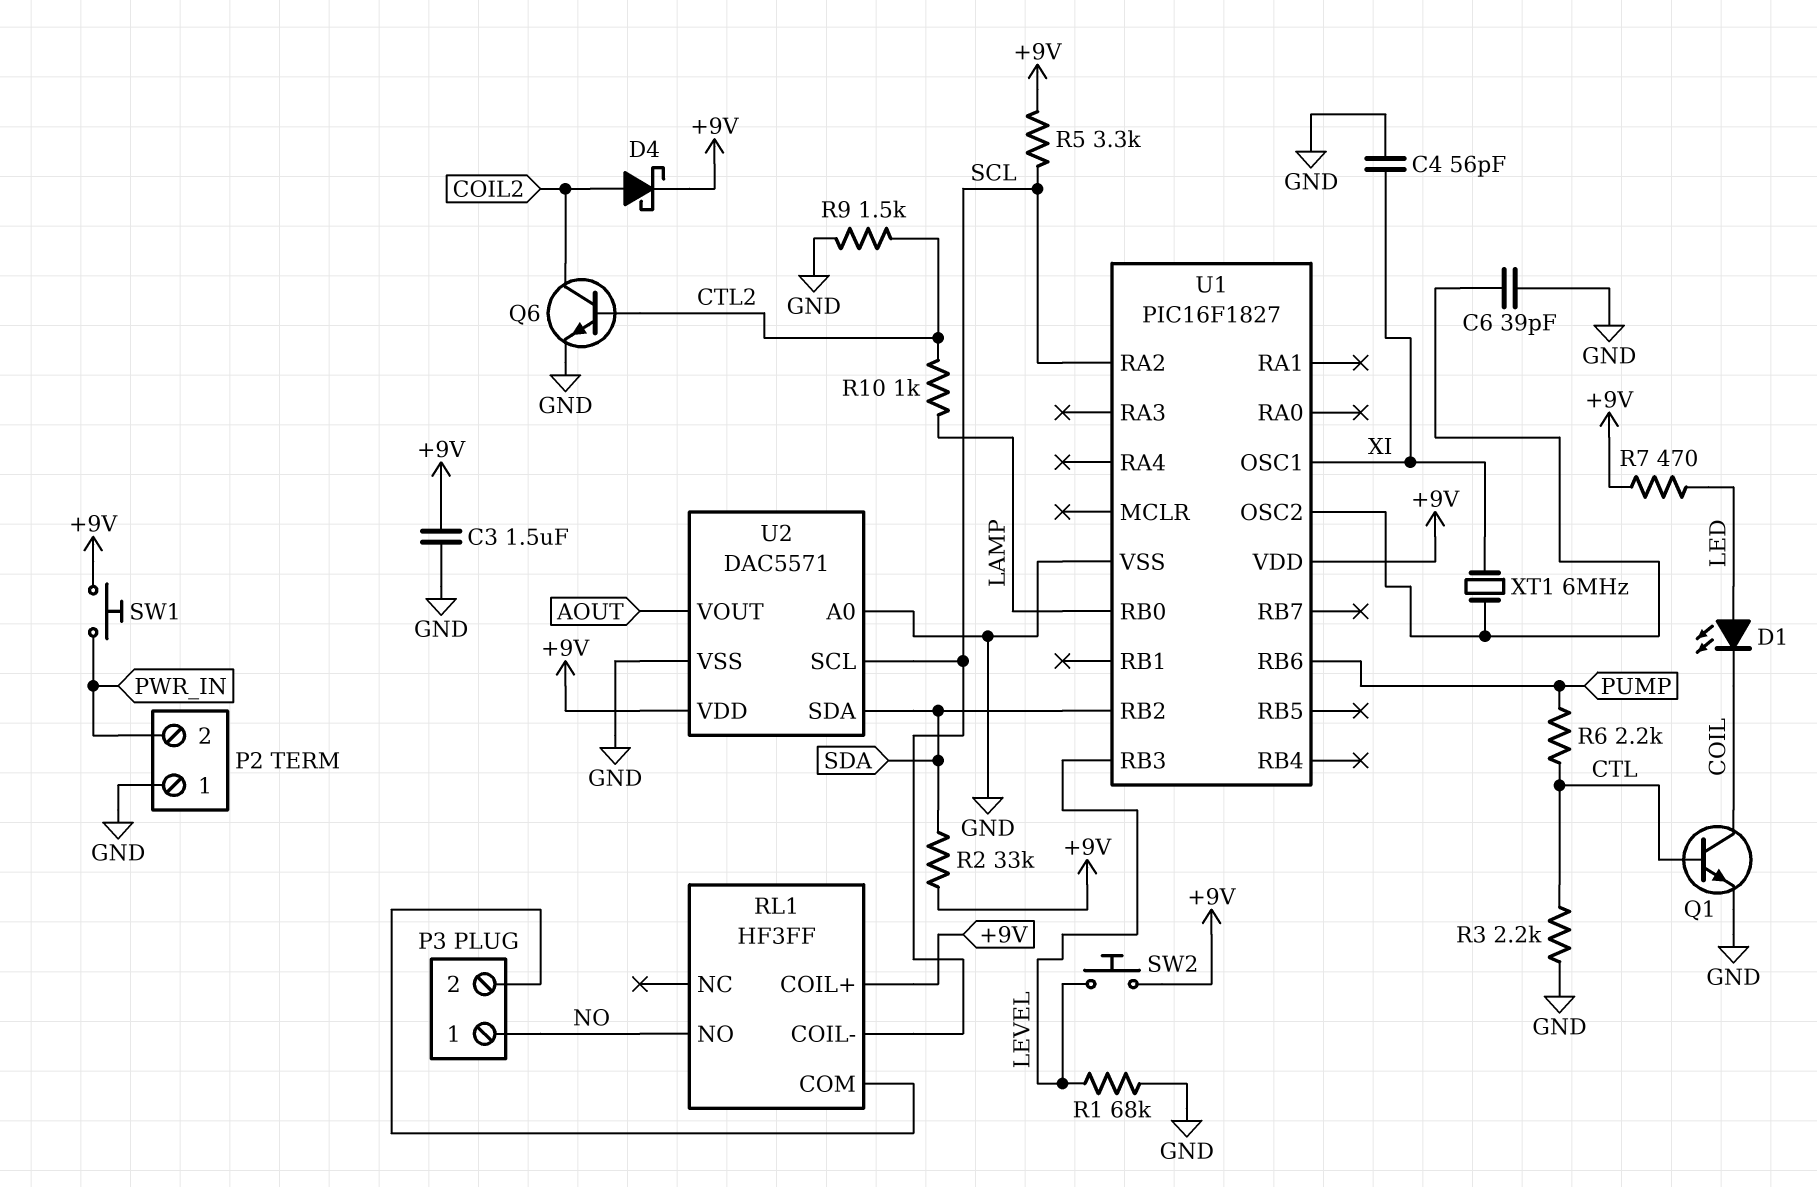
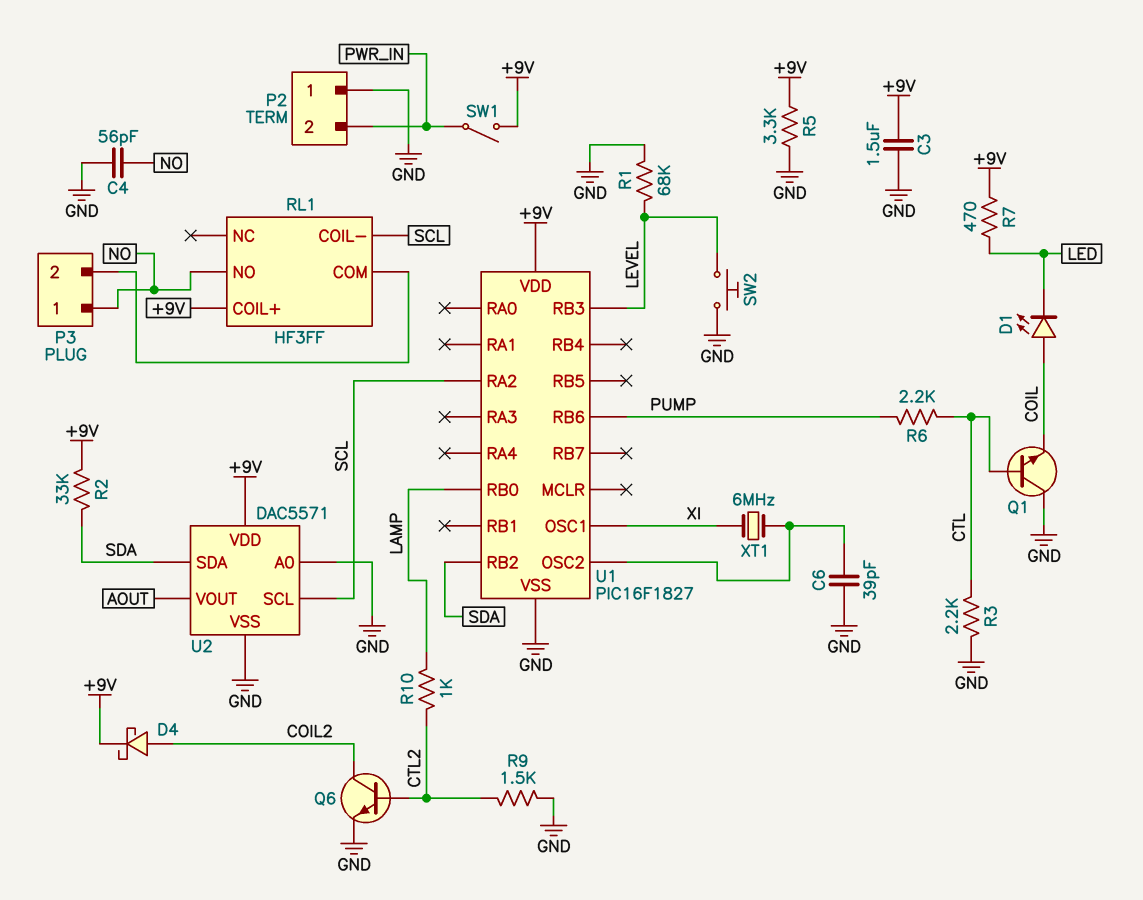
C4: 56pF (GND, XI) -> 56pF (GND, NO)
D1: LED (A LED, K COIL) -> LED (A COIL, K LED)
Q1: NPN (B CTL, C COIL, E GND) -> NPN (B CTL, C GND, E COIL)
R5: 3.3k (+9V, SCL) -> 3.3k (+9V, GND)
SW1: button (+9V, PWR_IN) -> switch (+9V, PWR_IN)
SW2: button (+9V, LEVEL) -> button (GND, LEVEL)

